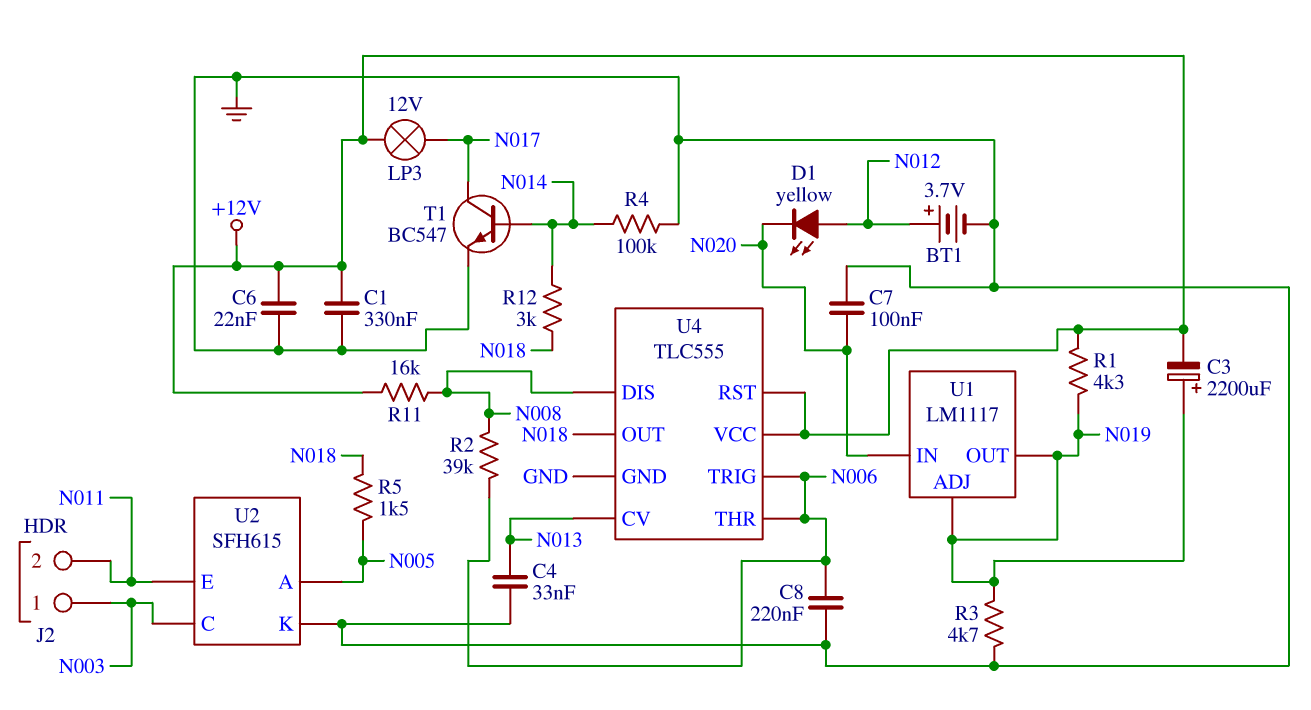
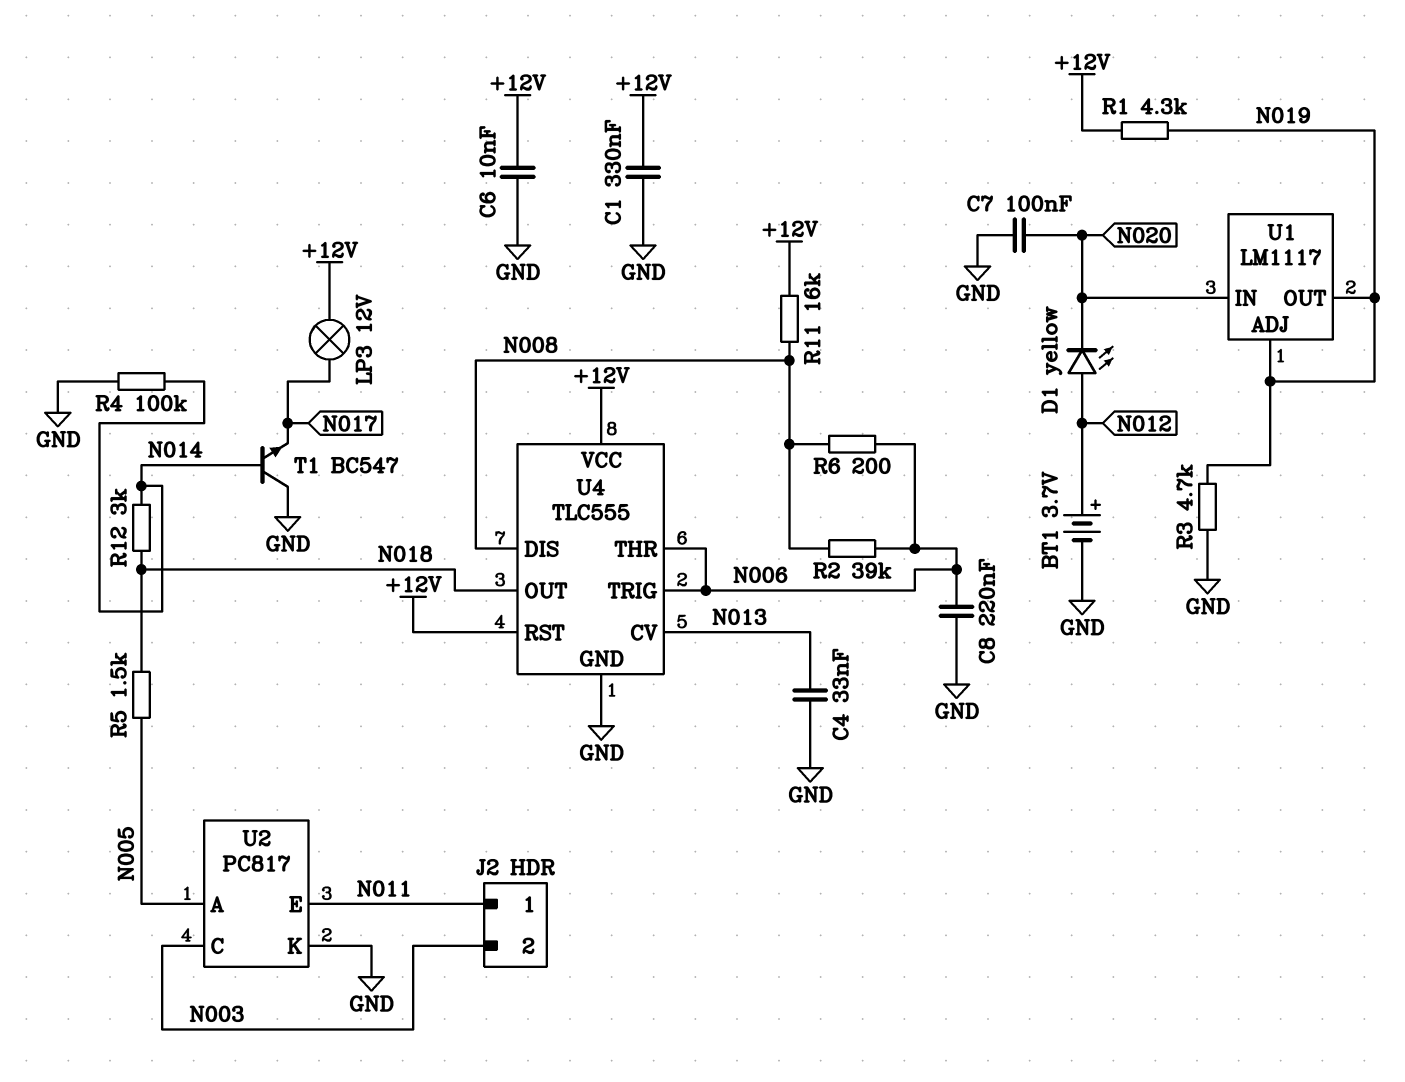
C3: 2200uF (plus N019, minus +12V) -> none
C6: 22nF (+12V, GND) -> 10nF (+12V, GND)
J2 pin 1: N003 -> N011
J2 pin 2: N011 -> N003
R6: none -> 200 (N006, N008)
T1: NPN BC547 (B N014, C N017, E GND) -> NPN BC547 (B N014, C GND, E N017)
U2: SFH615 -> PC817

